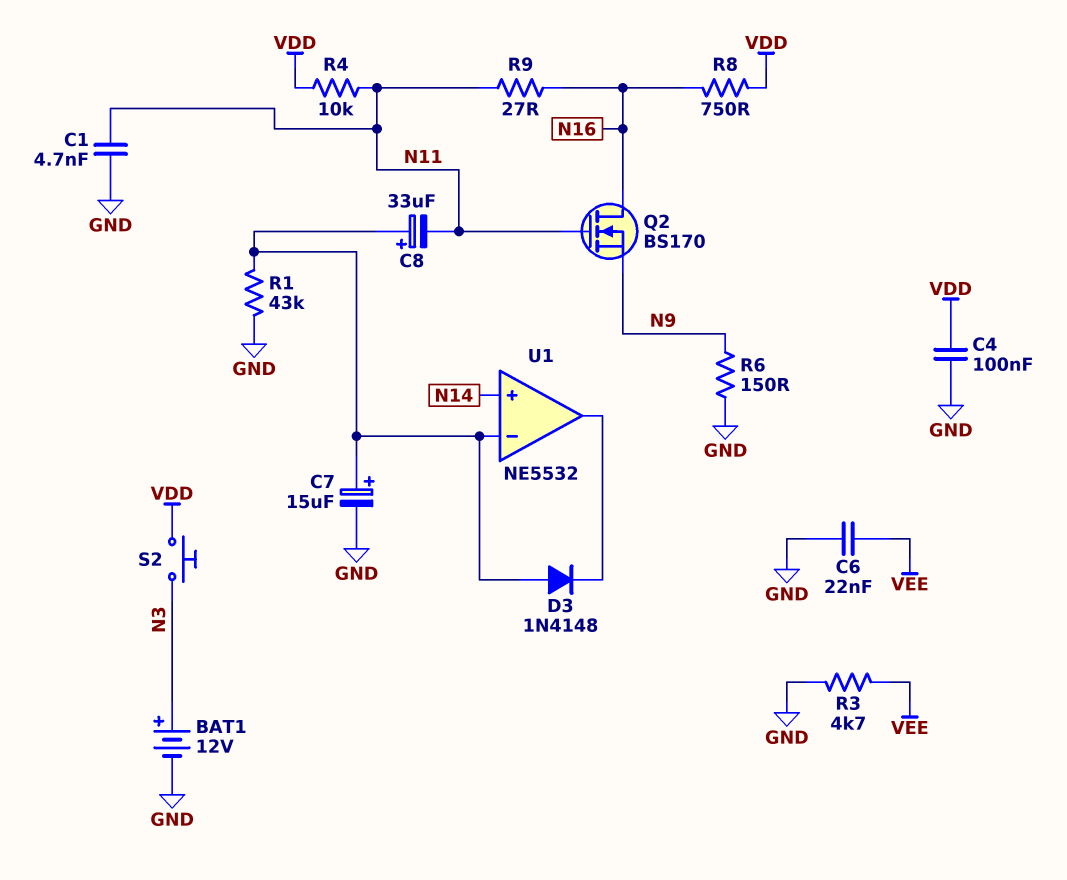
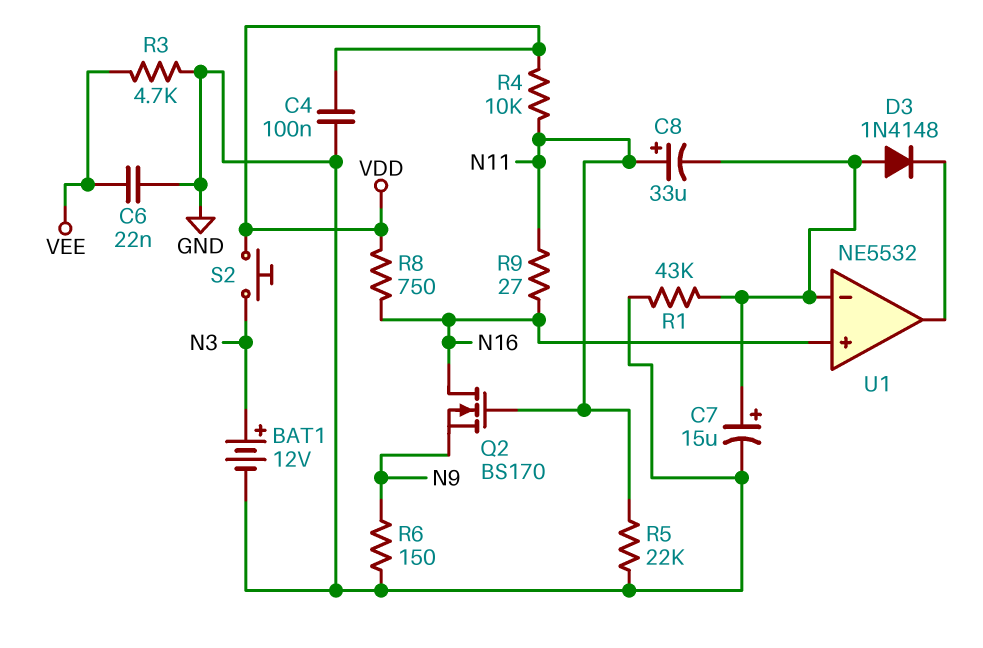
C1: 4.7nF (GND, N11) -> none
C8: 33uF (plus U1/in-, minus N11) -> 33uF (plus N11, minus U1/in-)
R5: none -> 22k (GND, N11)
U1 pin in+: N14 -> N16

